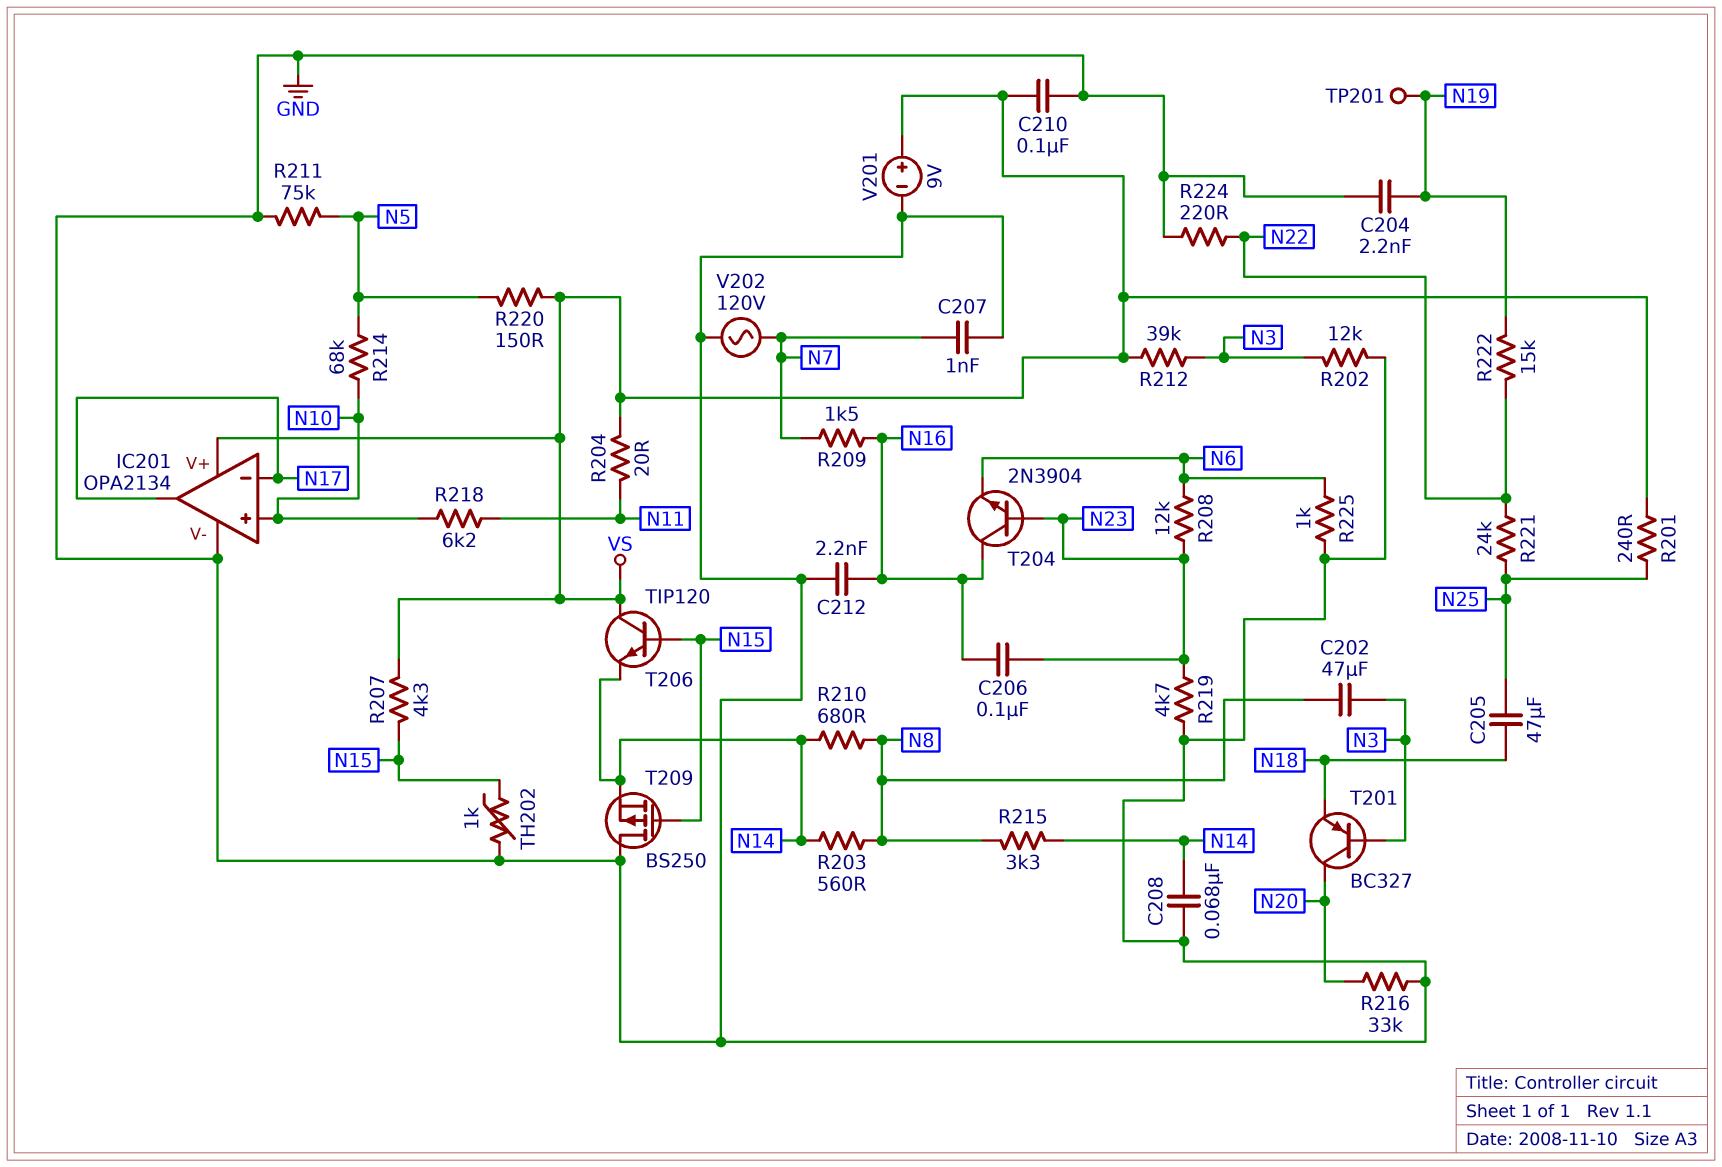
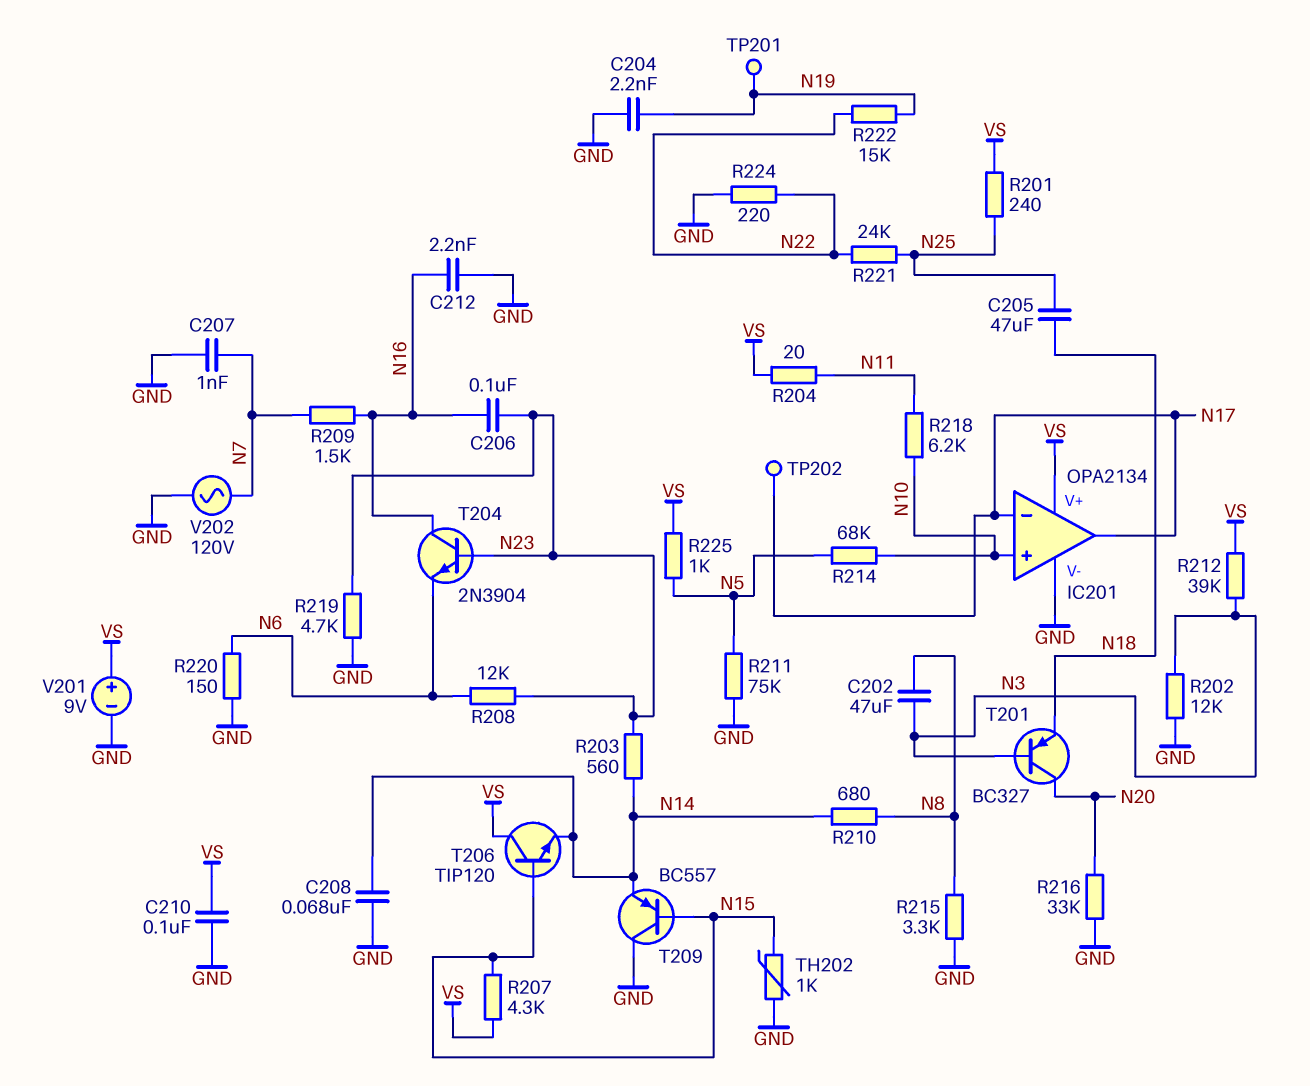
R203: 560 (N8, N14) -> 560 (N14, N23)
R215: 3.3k (N8, N14) -> 3.3k (GND, N8)
R220: 150 (N5, VS) -> 150 (GND, N6)
R225: 1k (GND, N6) -> 1k (N5, VS)
T209: PMOS BS250 (G N15, D GND, S N14) -> PNP BC557 (B N15, C GND, E N14)
TP202: none -> test point (N17)

